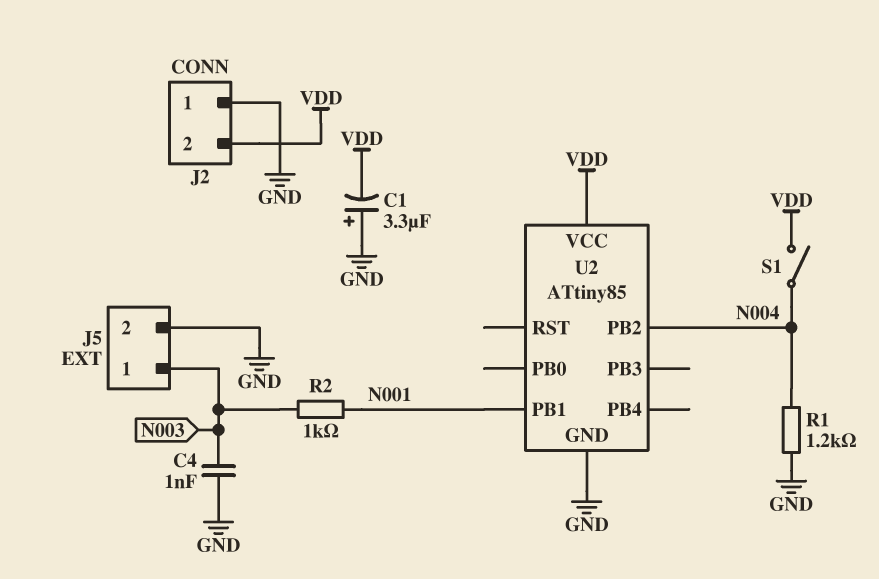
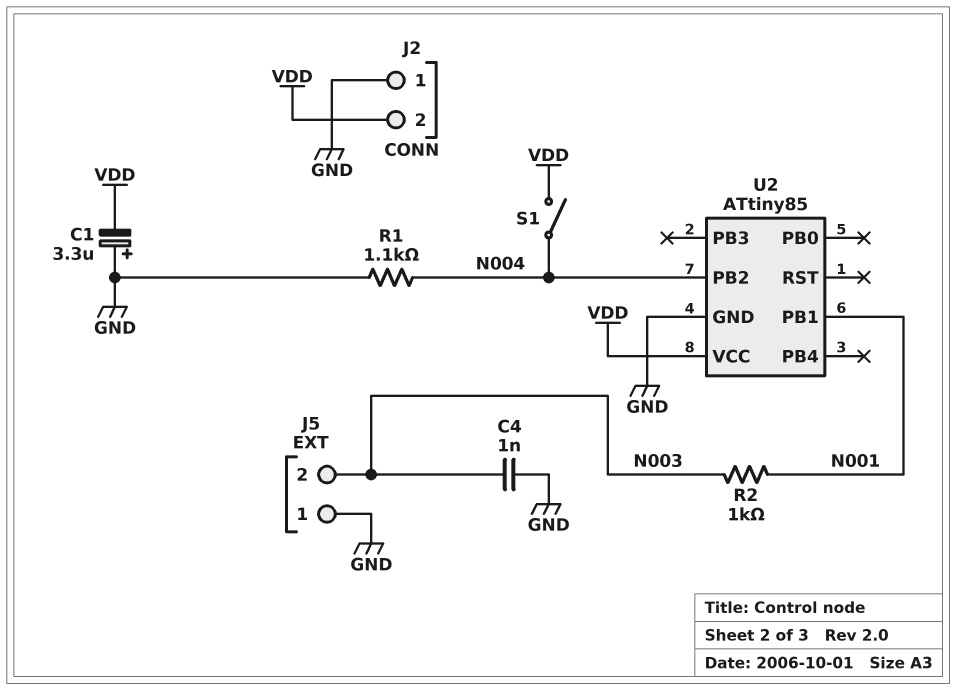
J5 pin 1: N003 -> GND
J5 pin 2: GND -> N003
R1: 1.2k (GND, N004) -> 1.1k (GND, N004)

